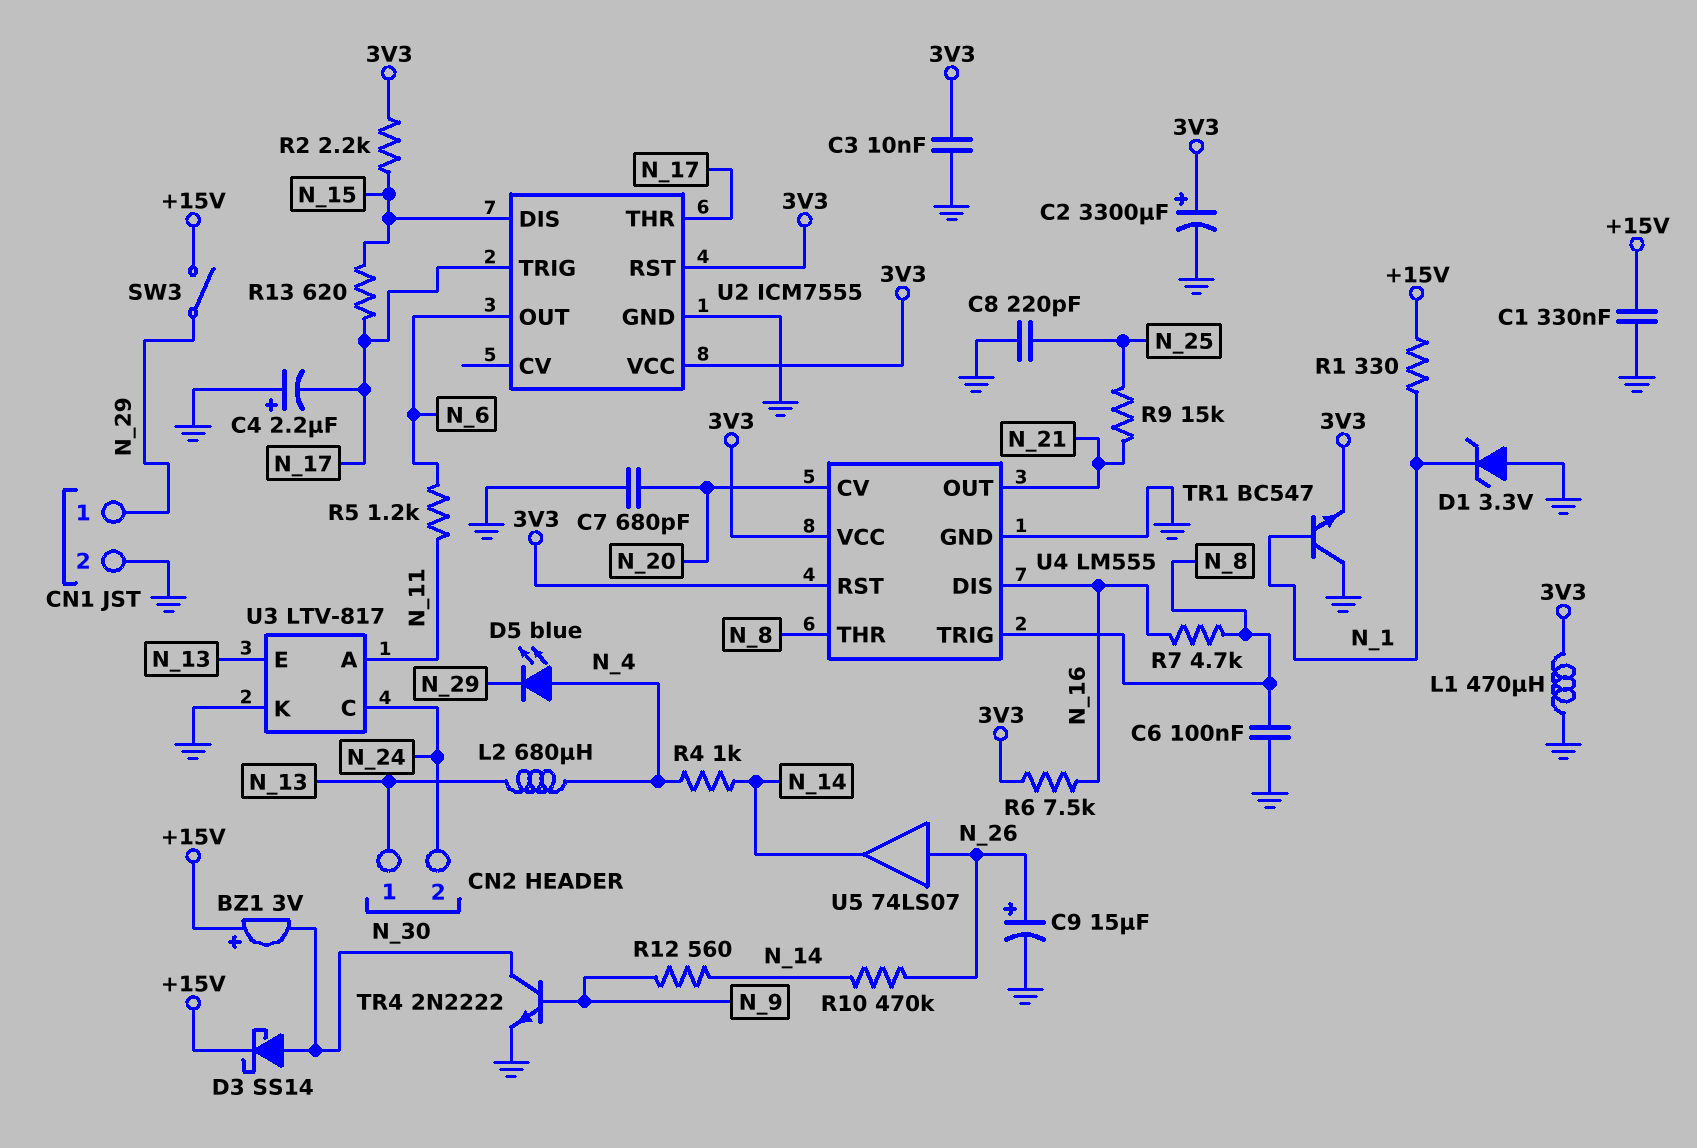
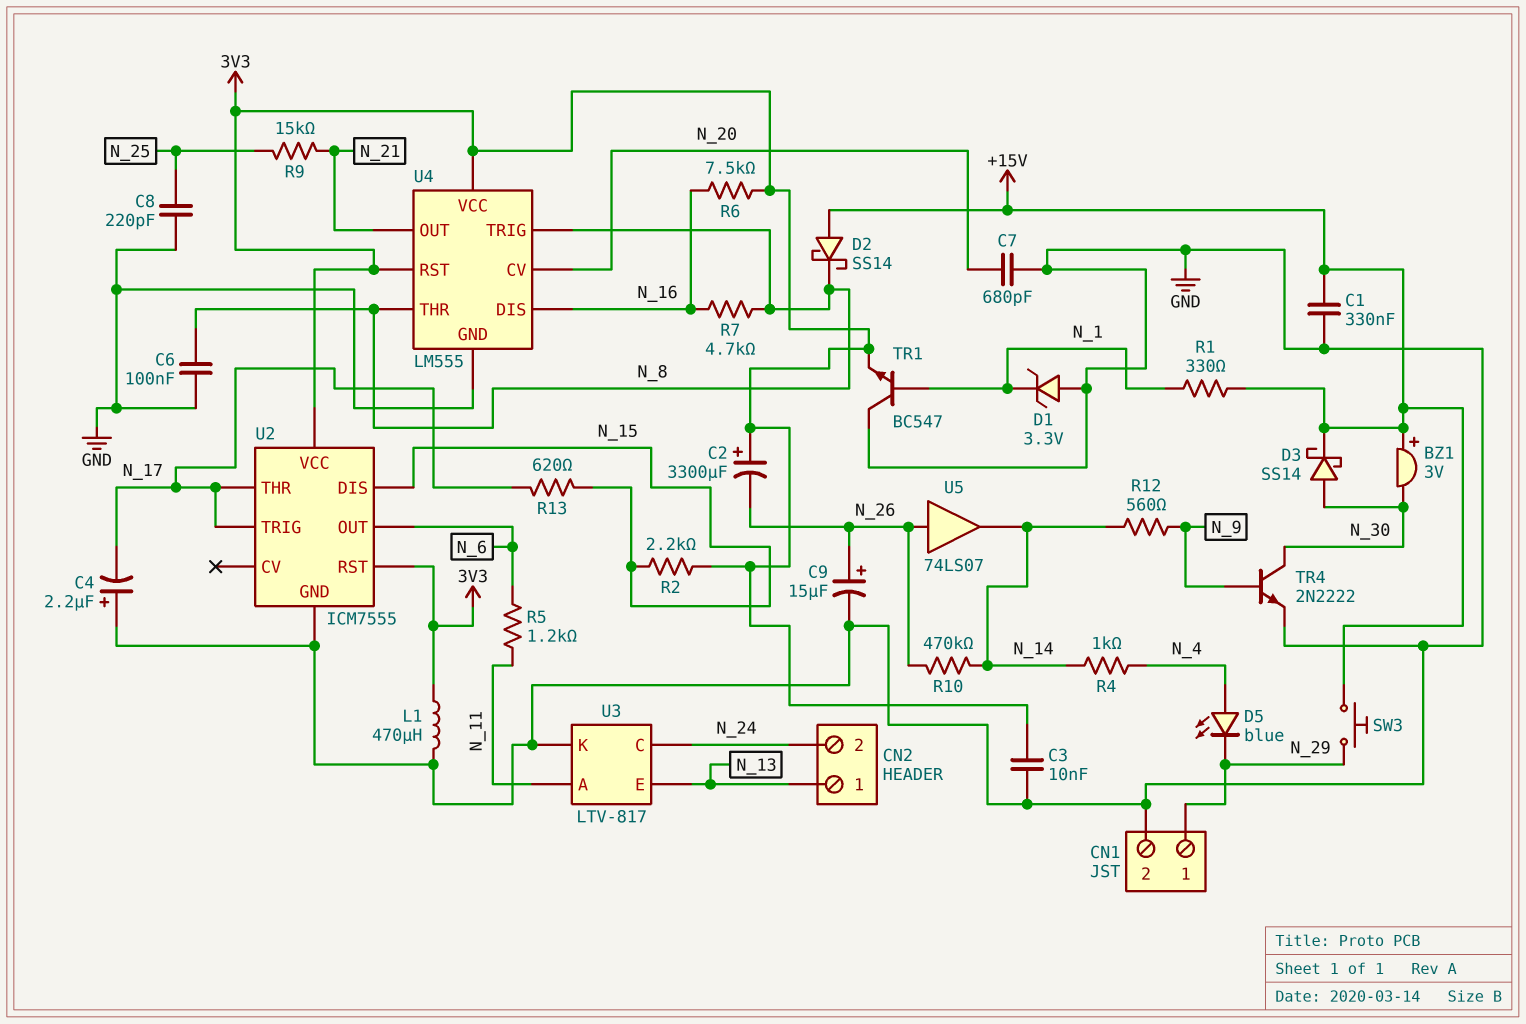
C2: 3300uF (plus 3V3, minus GND) -> 3300uF (plus 3V3, minus N_26)
D2: none -> schottky SS14 (A +15V, K N_8)
L2: 680uH (N_4, N_13) -> none
SW3: switch (+15V, N_29) -> button (+15V, N_29)

